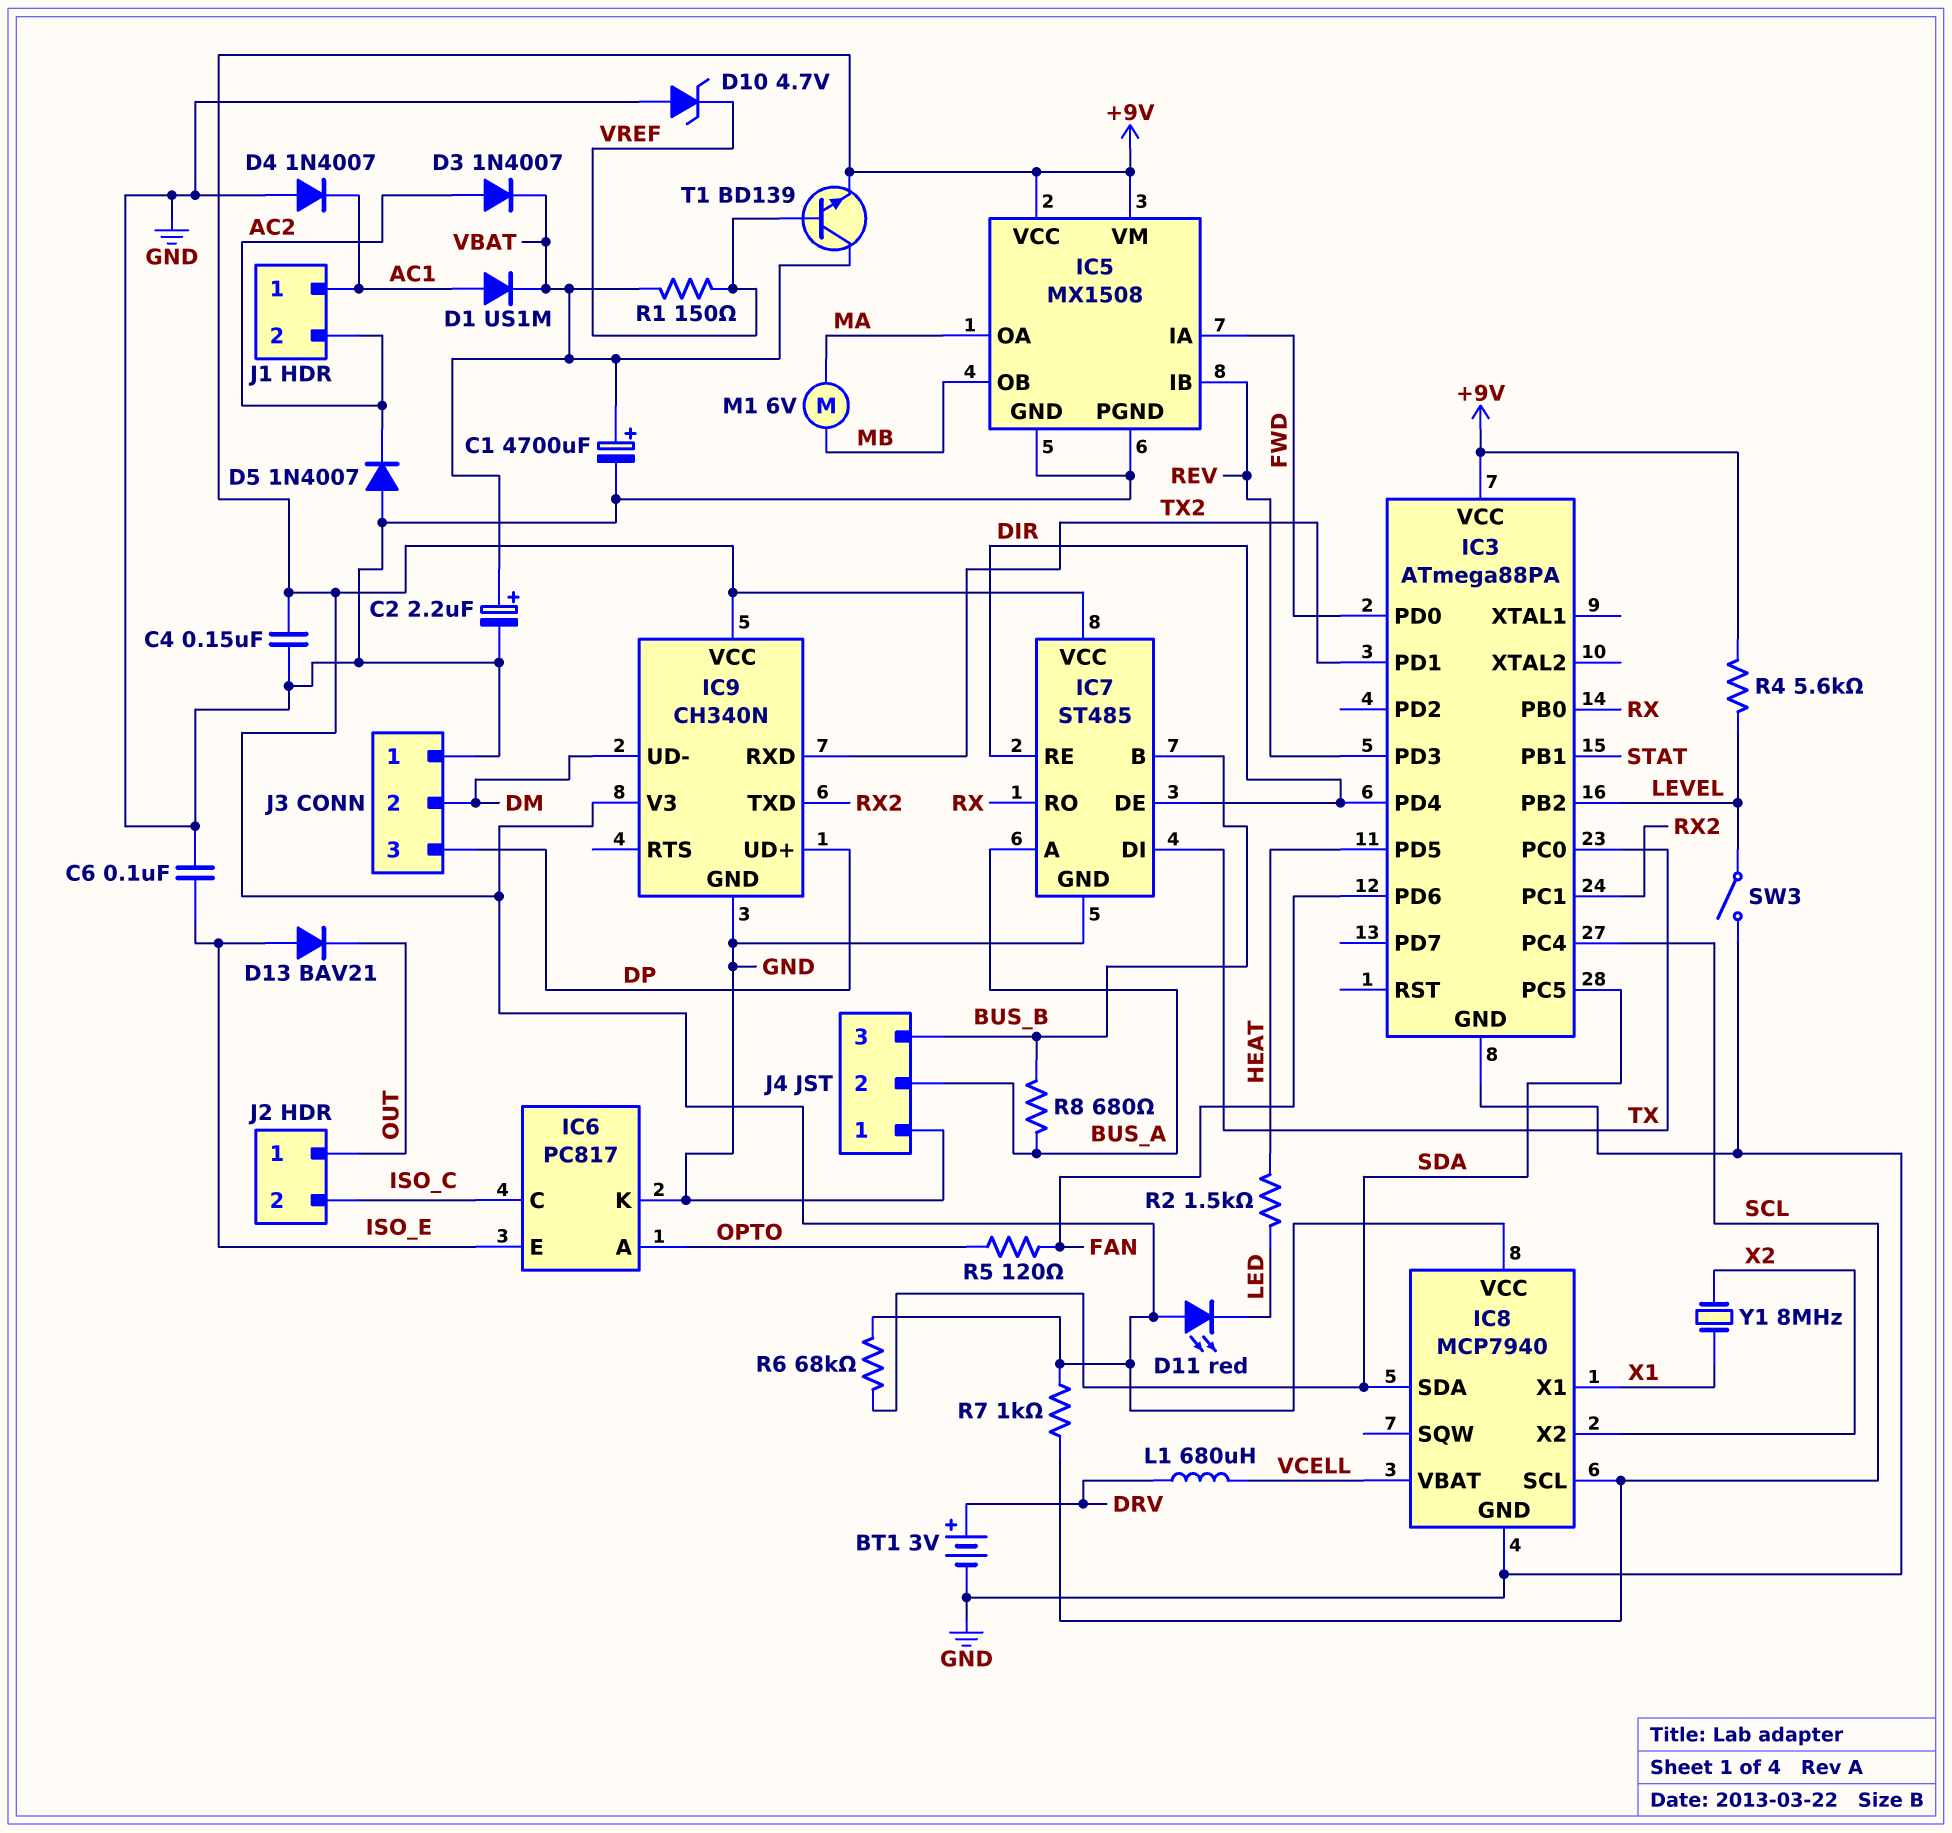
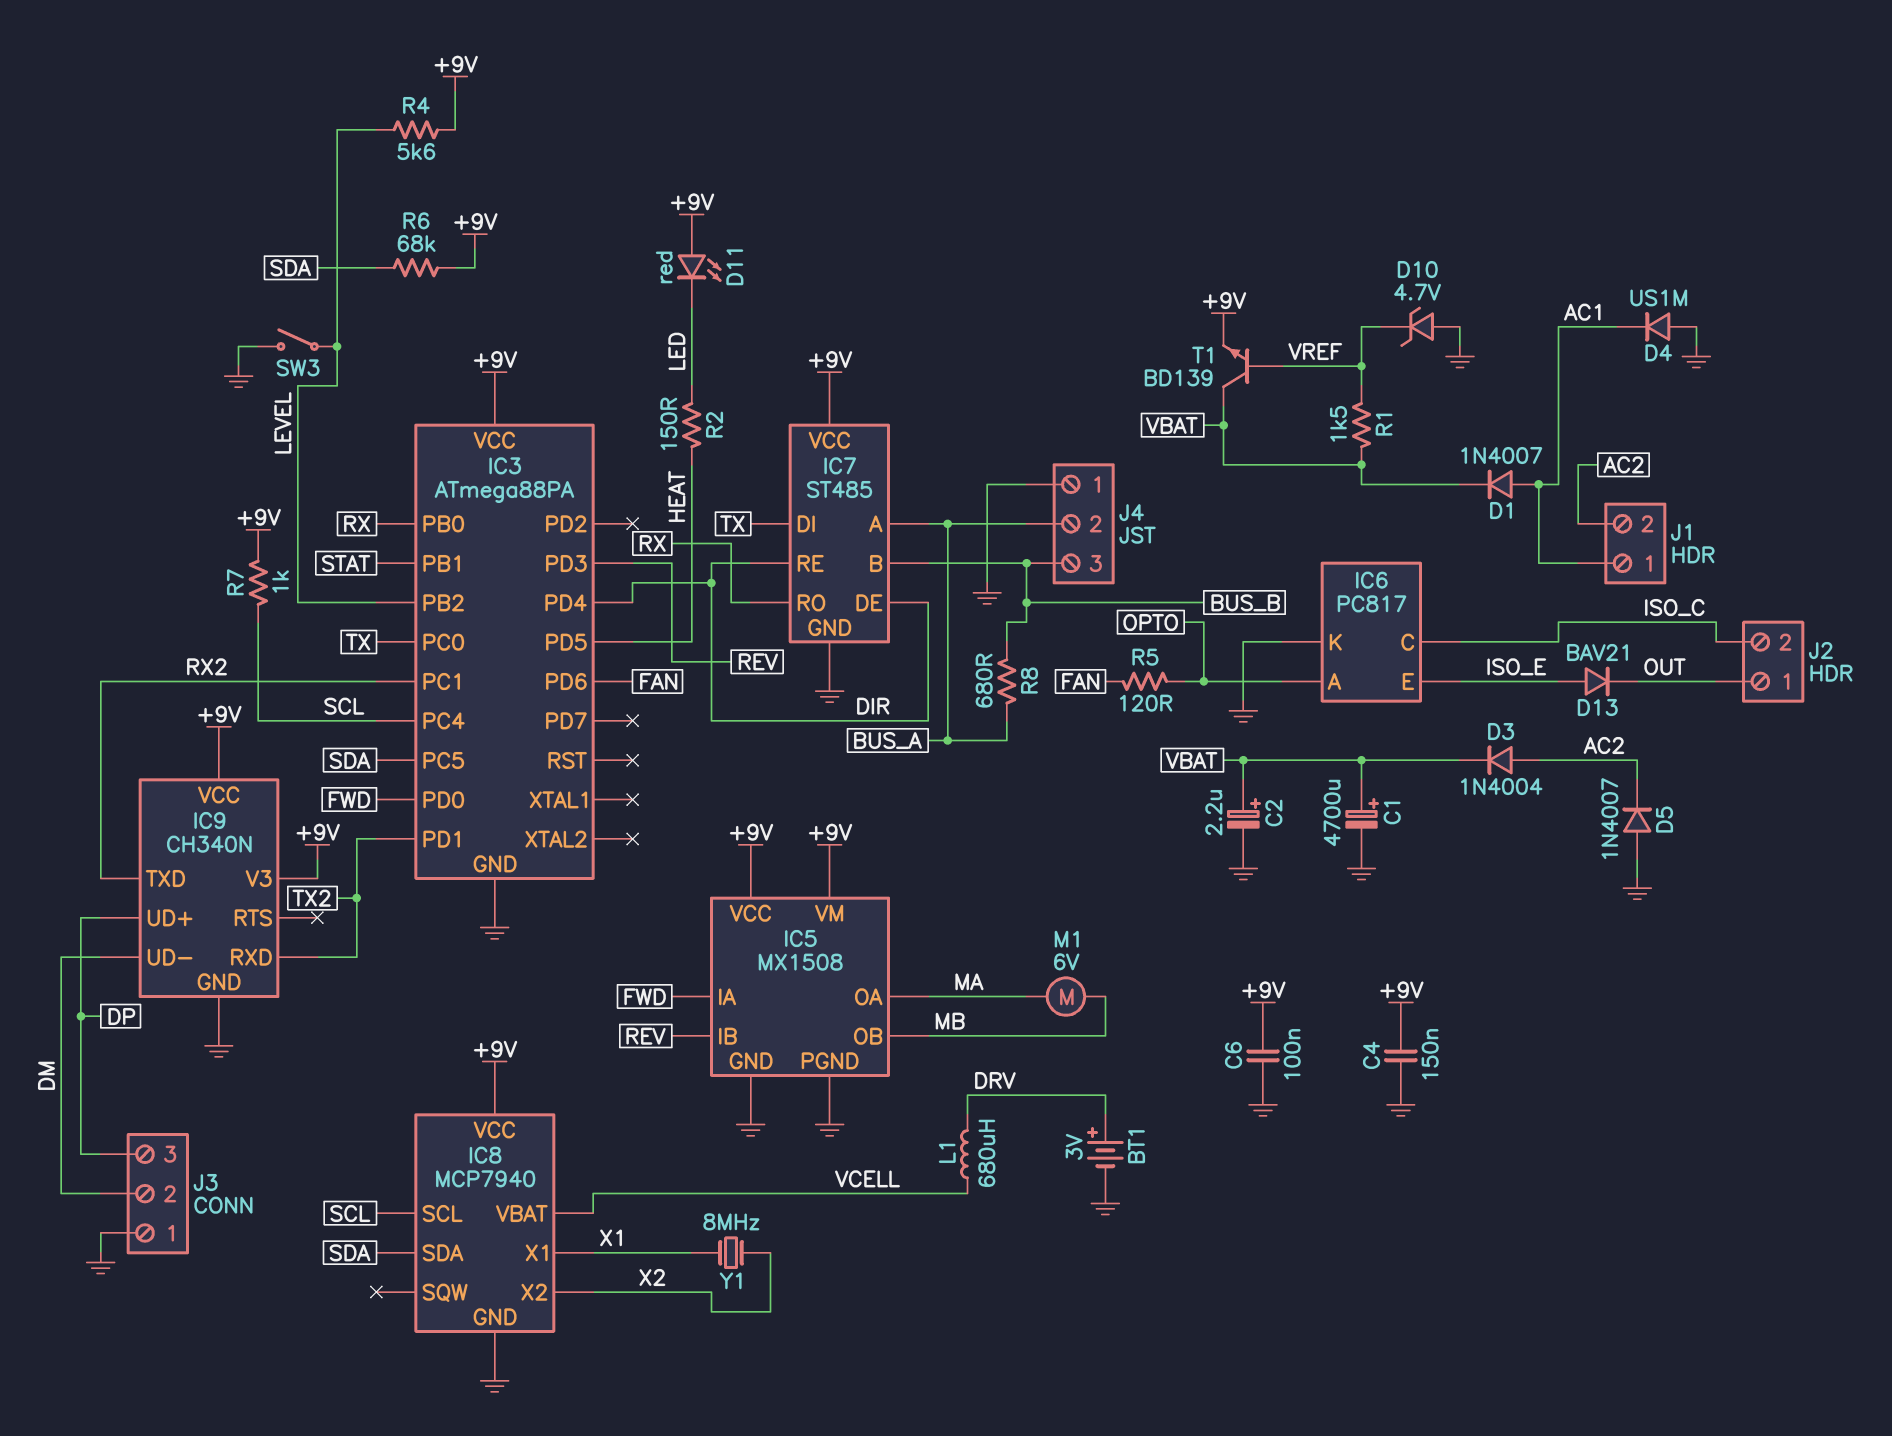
C6: 100nF (GND, ISO_E) -> 100nF (+9V, GND)
D1: diode US1M (A AC1, K VBAT) -> diode 1N4007 (A AC1, K VBAT)
D3: diode 1N4007 (A AC2, K VBAT) -> diode 1N4004 (A AC2, K VBAT)
D4: diode 1N4007 (A GND, K AC1) -> diode US1M (A GND, K AC1)
R1: 150 (VBAT, VREF) -> 1.5k (VBAT, VREF)
R2: 1.5k (HEAT, LED) -> 150 (HEAT, LED)

